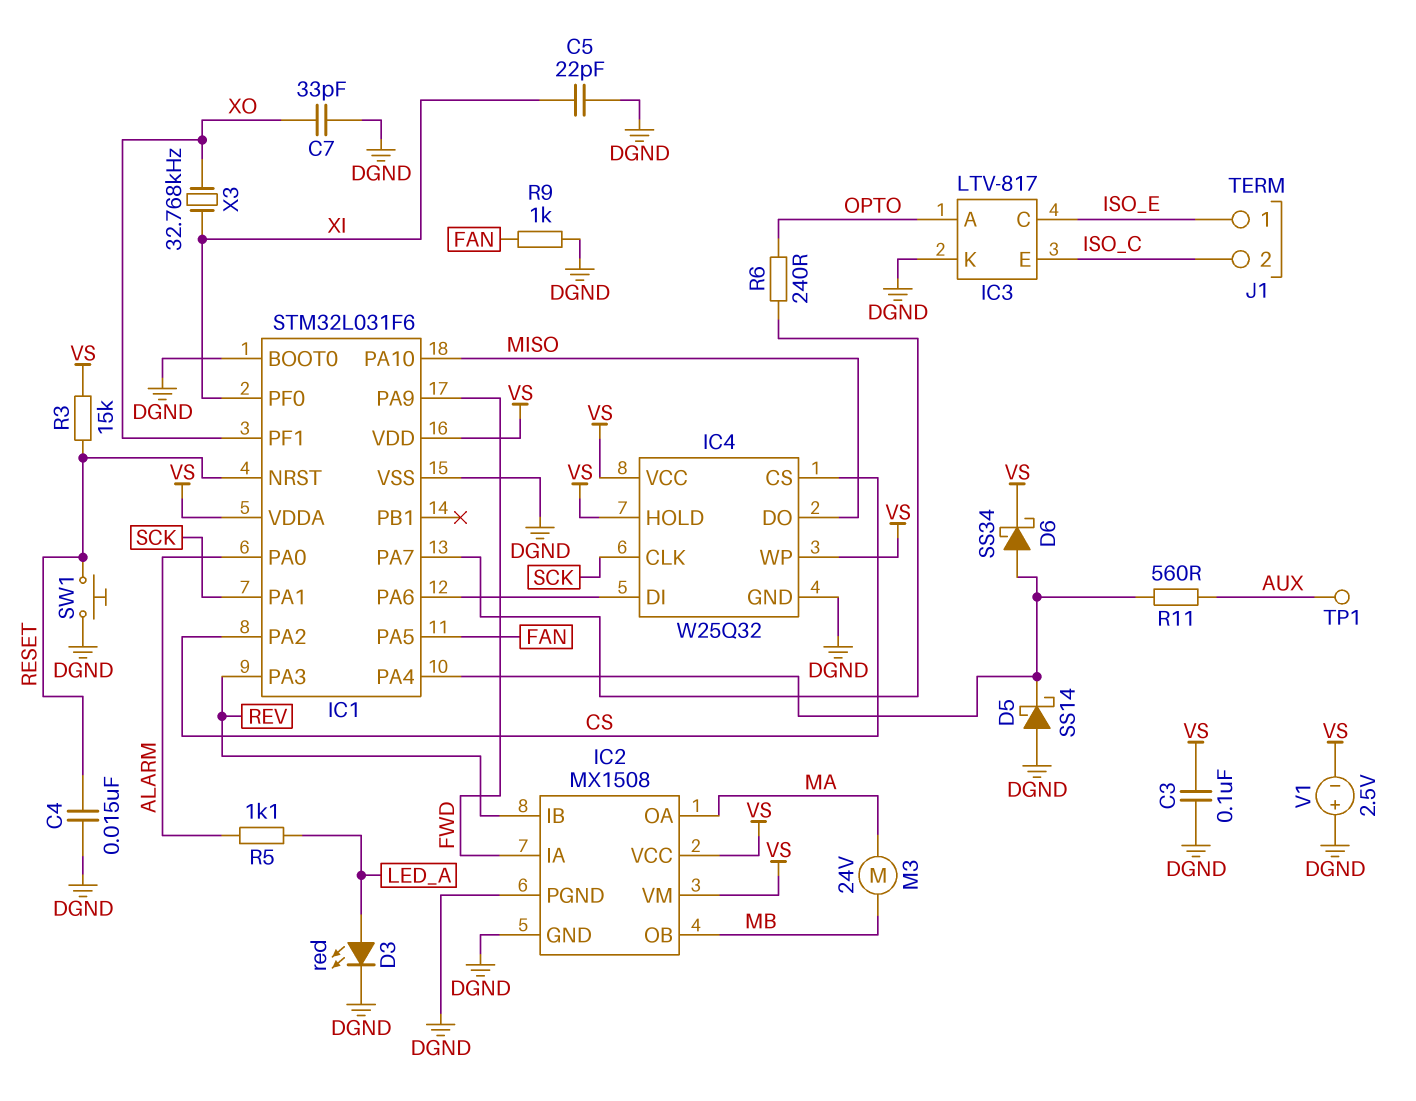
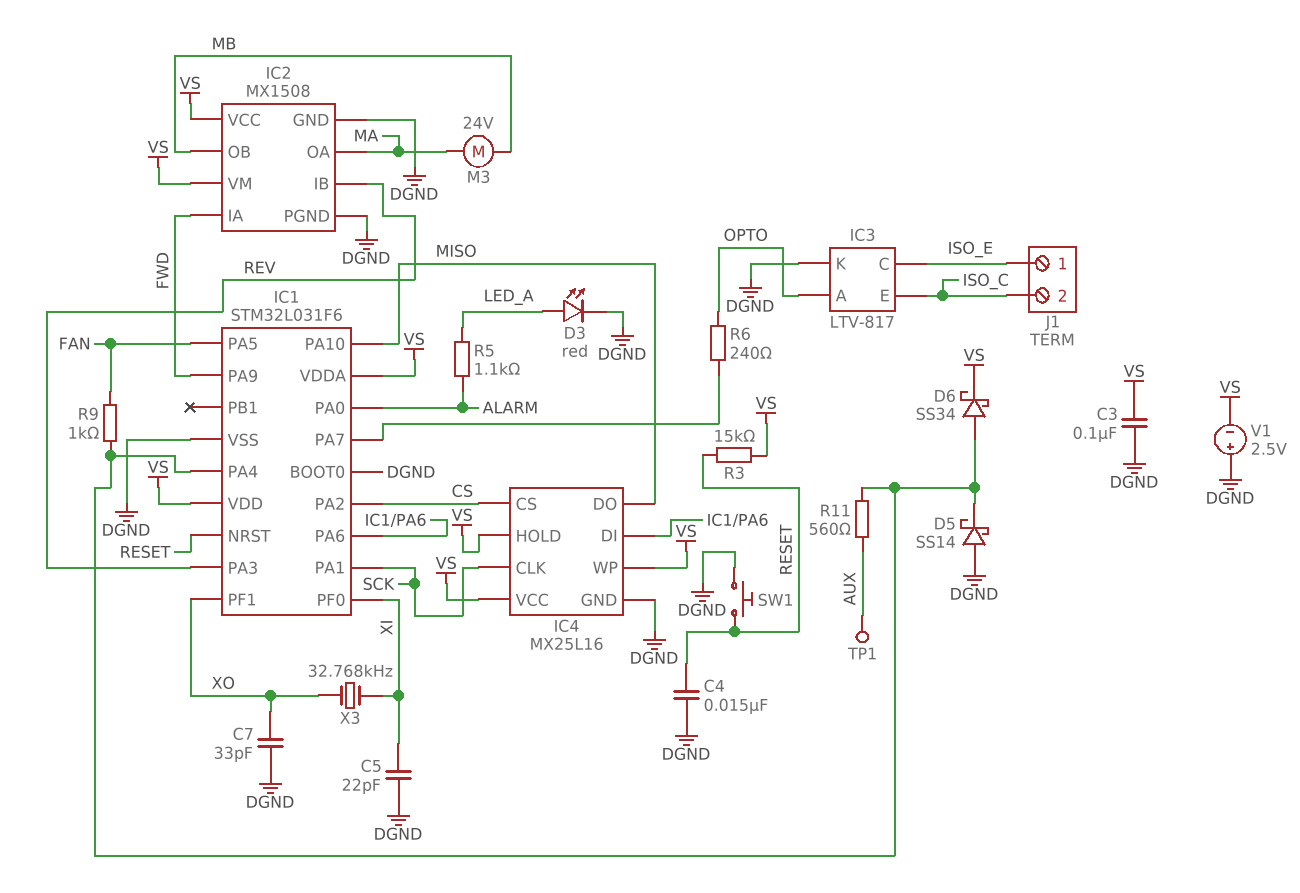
IC4: W25Q32 -> MX25L16
R9: 1k (DGND, FAN) -> 1k (FAN, IC1/PA4)

